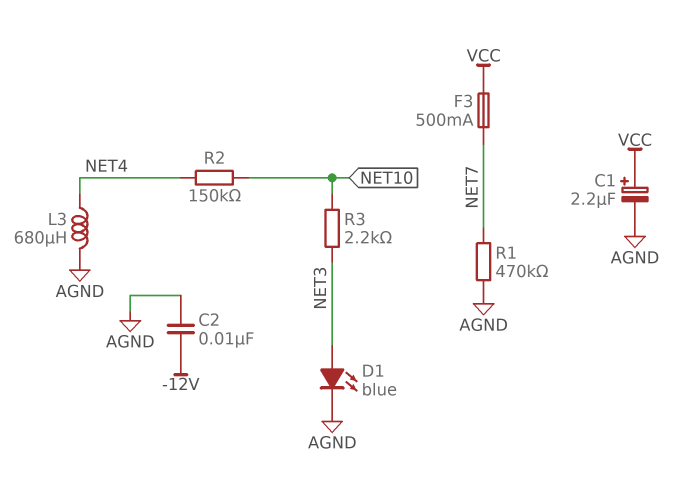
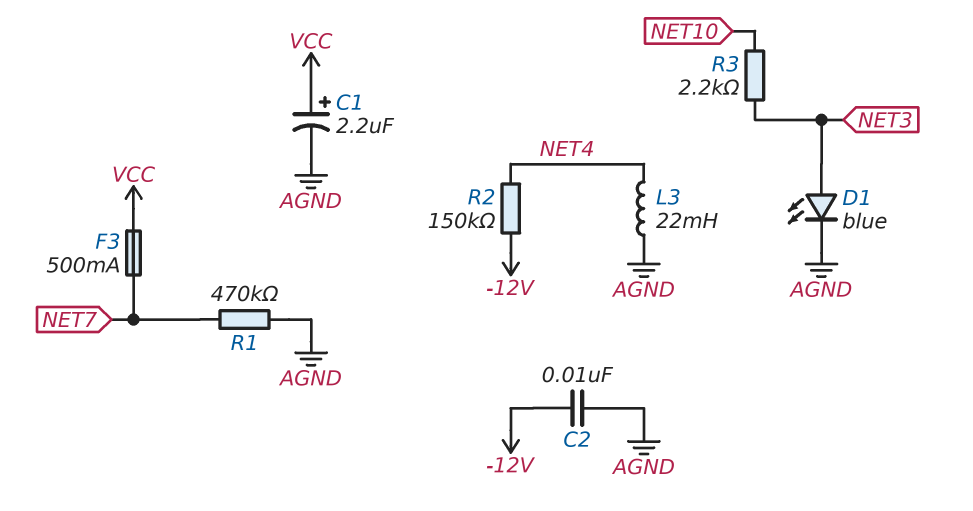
L3: 680uH (AGND, NET4) -> 22mH (AGND, NET4)
R2: 150k (NET4, NET10) -> 150k (-12V, NET4)

